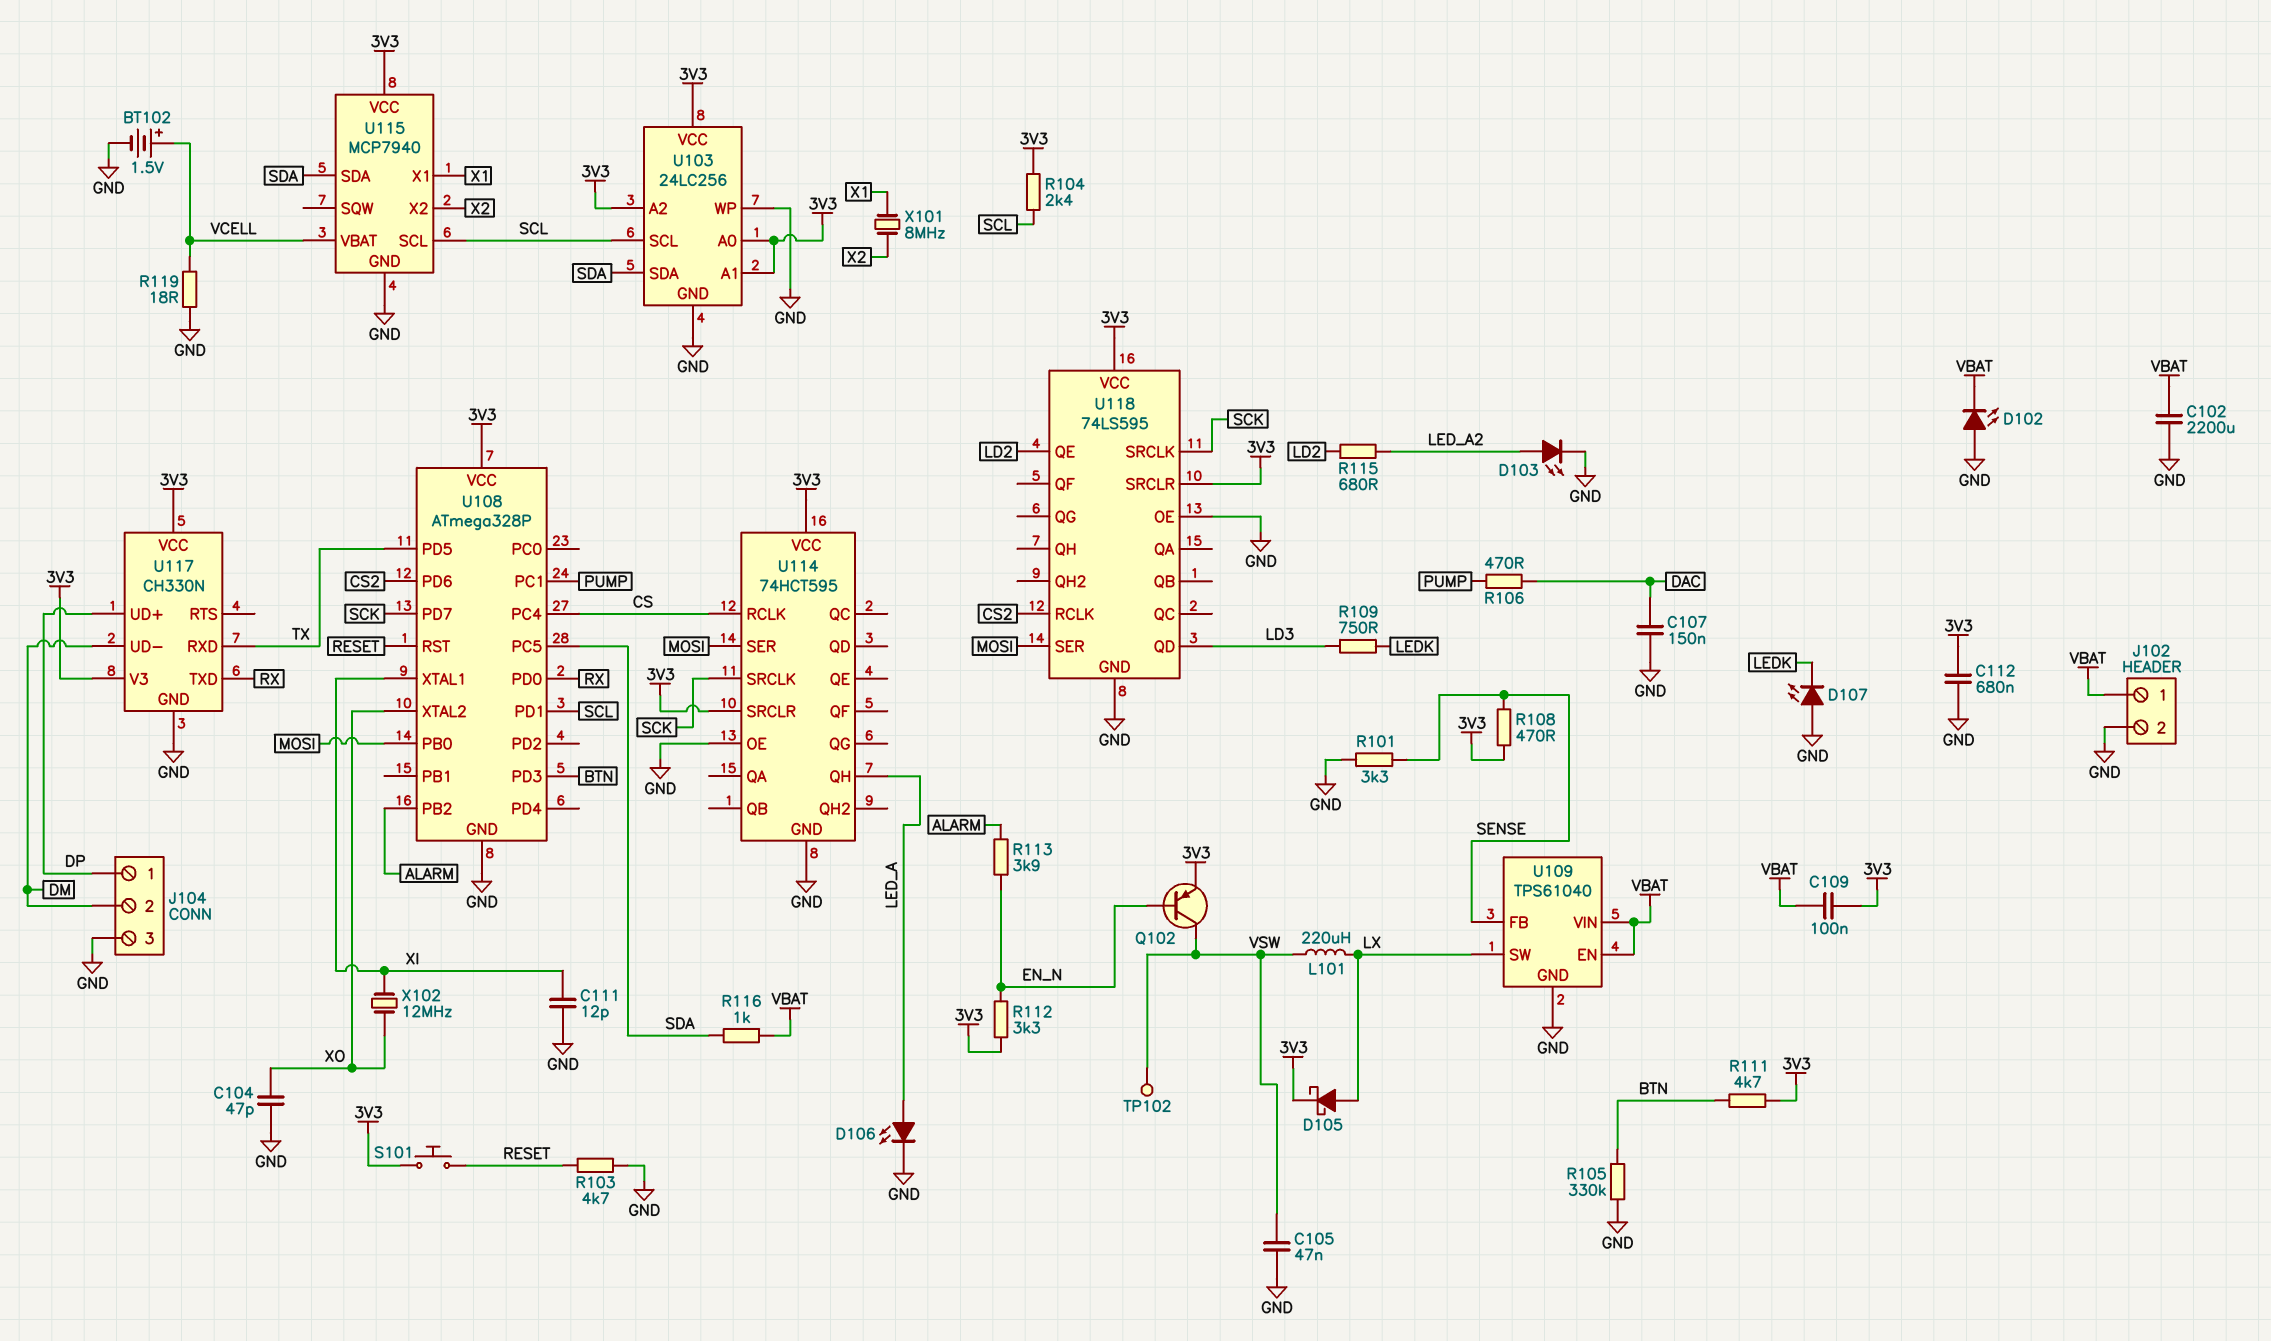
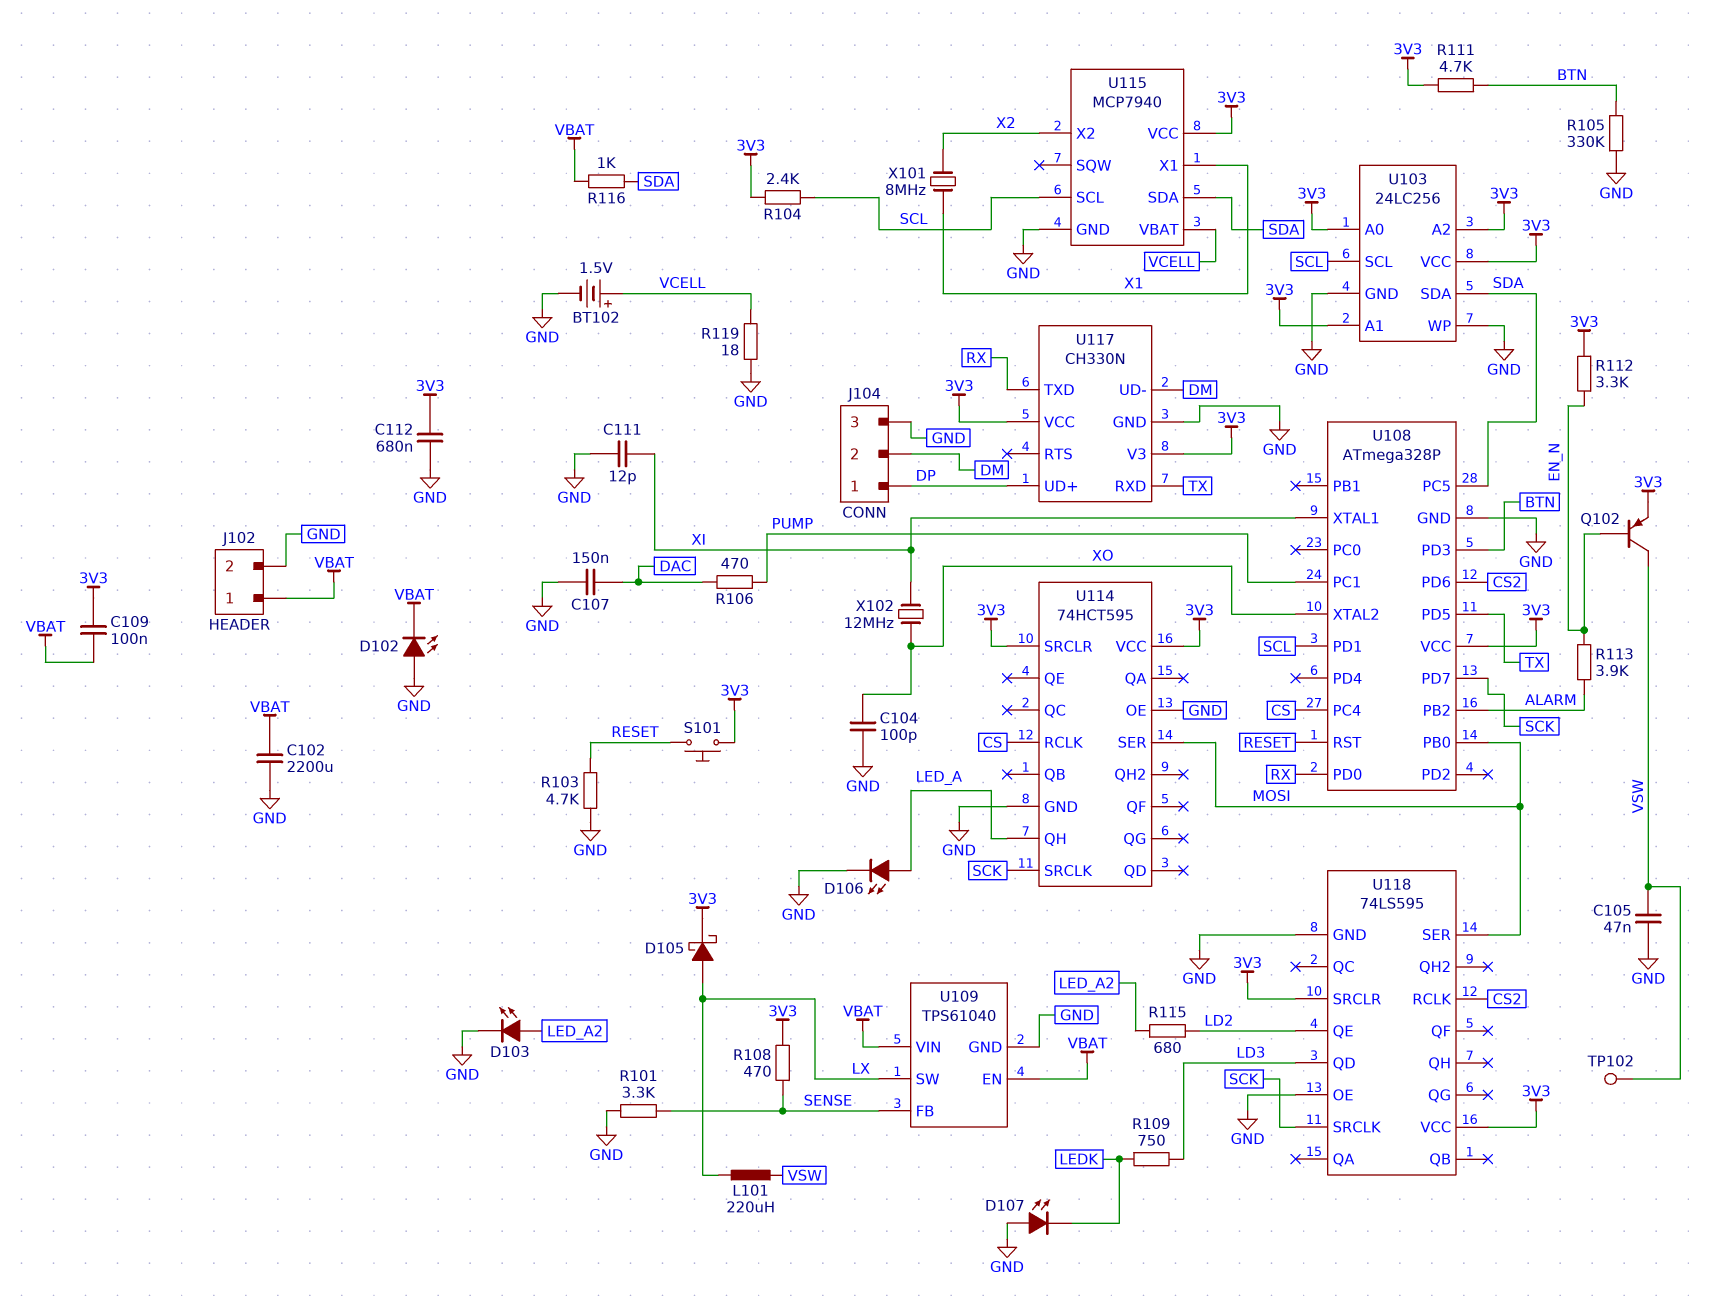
C104: 47pF (GND, XO) -> 100pF (GND, XO)

